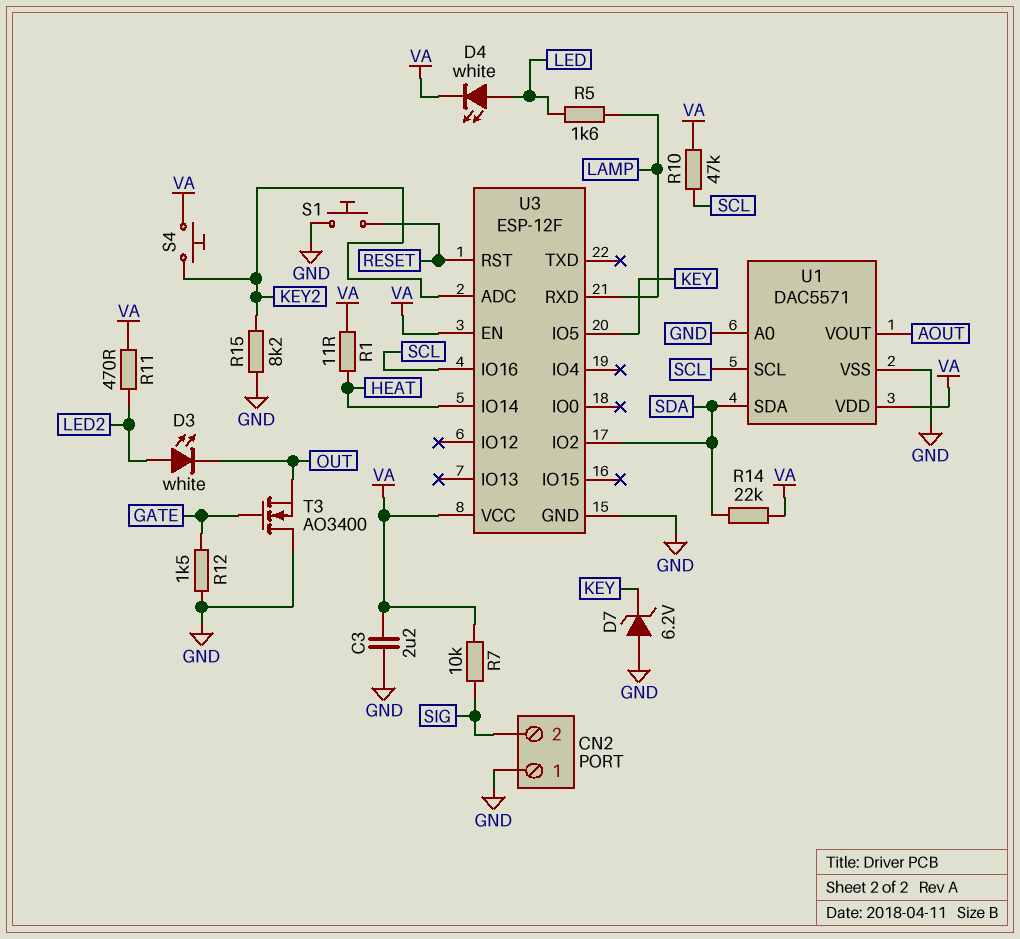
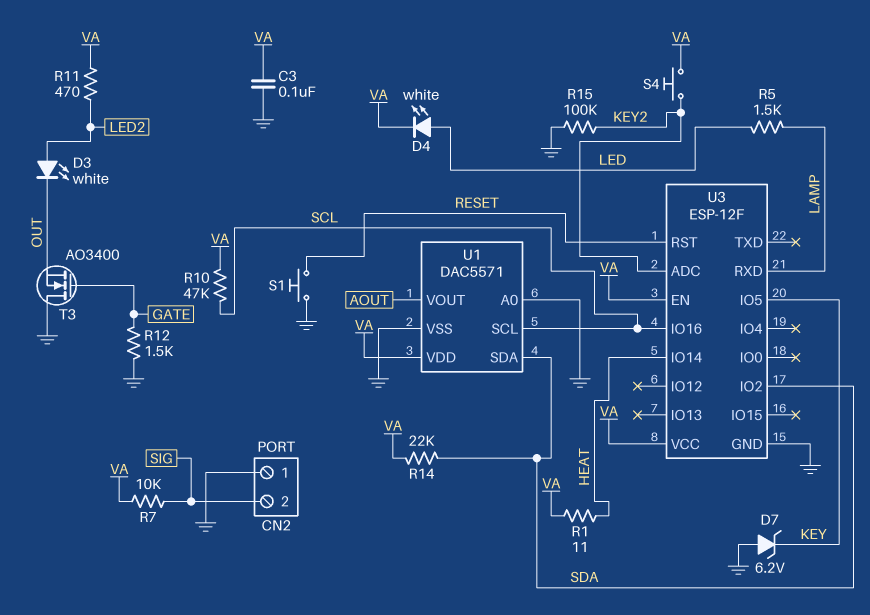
C3: 2.2uF (GND, VA) -> 100nF (GND, VA)
R5: 1.6k (LAMP, LED) -> 1.5k (LAMP, LED)
R15: 8.2k (GND, KEY2) -> 100k (GND, KEY2)

